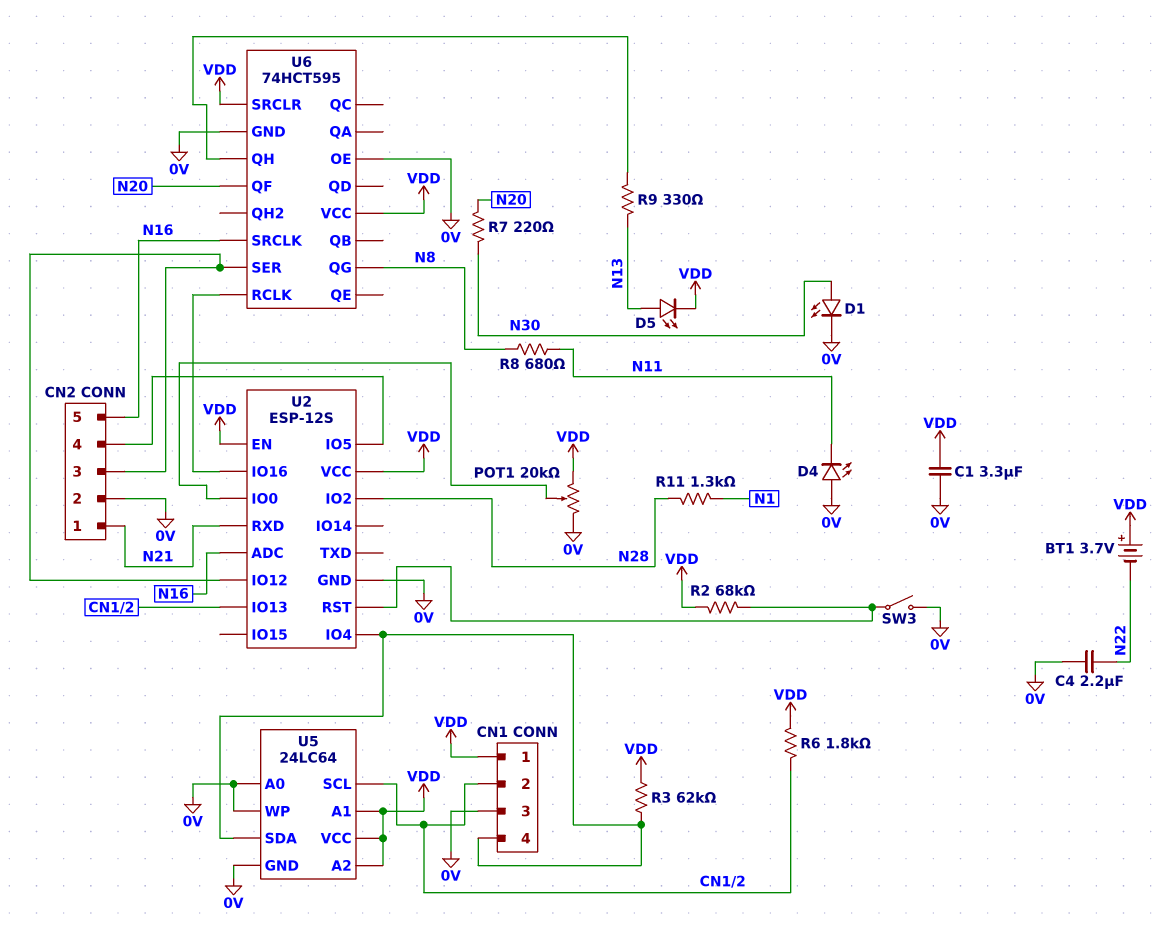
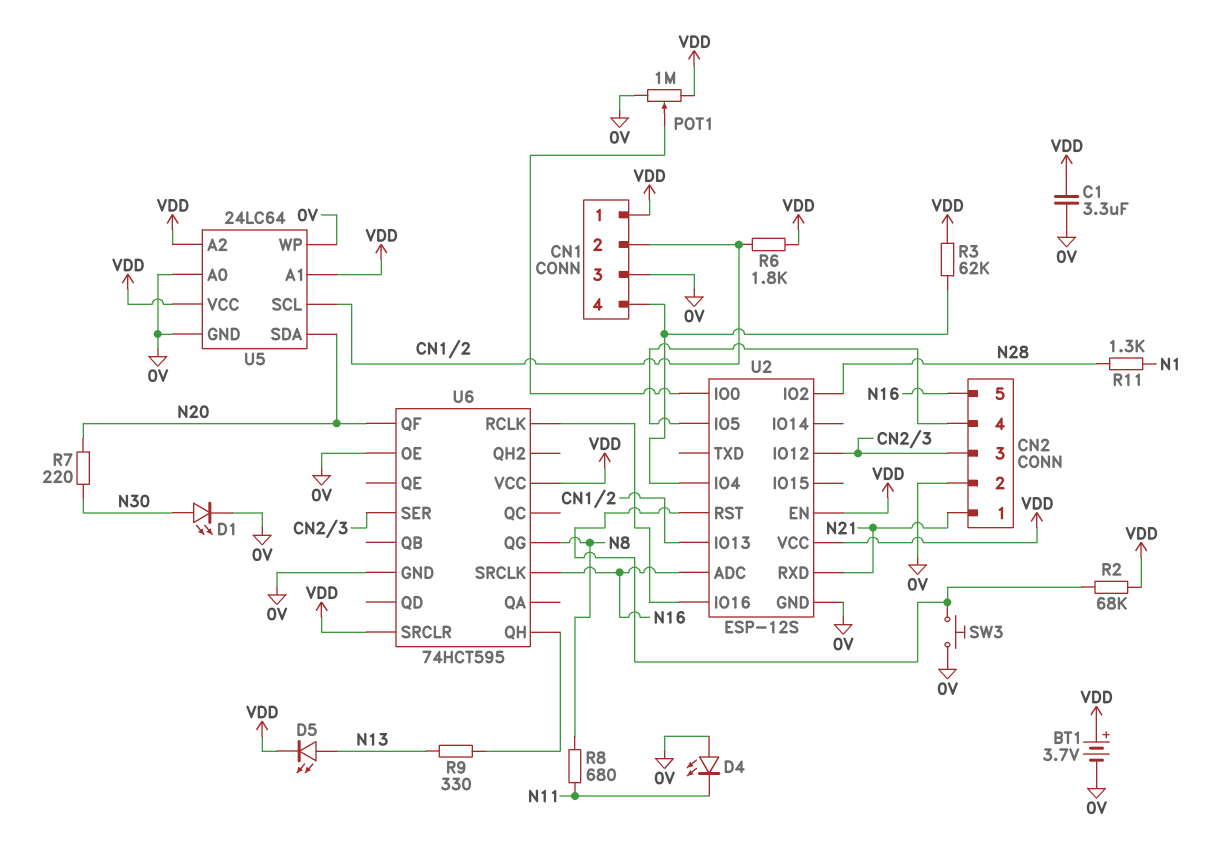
BT1: 3.7V (plus VDD, minus N22) -> 3.7V (plus VDD, minus 0V)
C4: 2.2uF (0V, N22) -> none
POT1: 20k (0V, VDD, wiper U2/IO0) -> 1M (0V, VDD, wiper U2/IO0)
SW3: switch (0V, U2/RST) -> button (0V, U2/RST)
U5 pin SDA: CN1/4 -> N20

